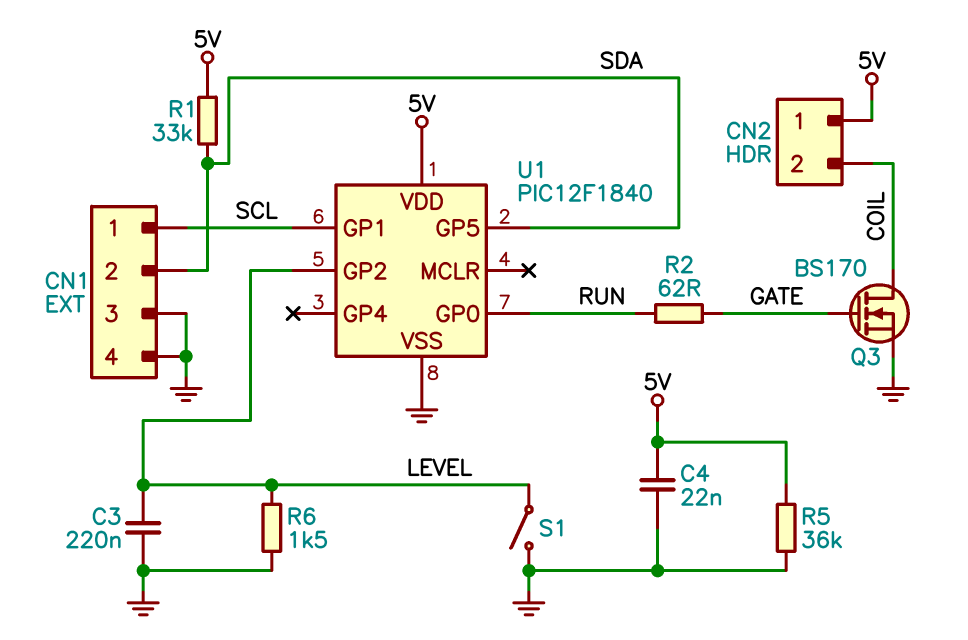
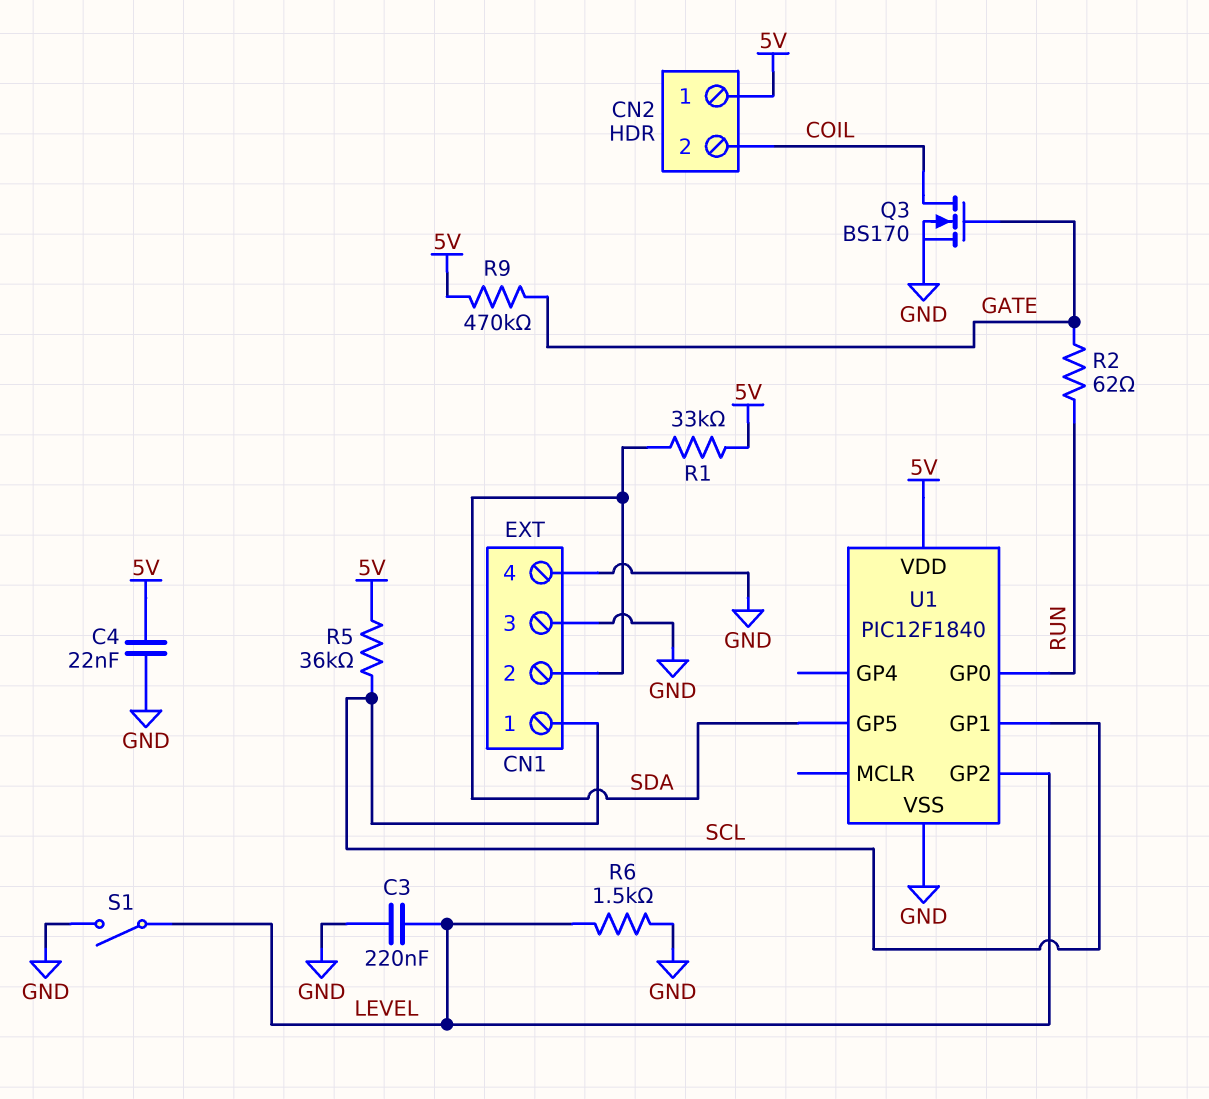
R5: 36k (5V, GND) -> 36k (5V, SCL)
R9: none -> 470k (5V, GATE)

